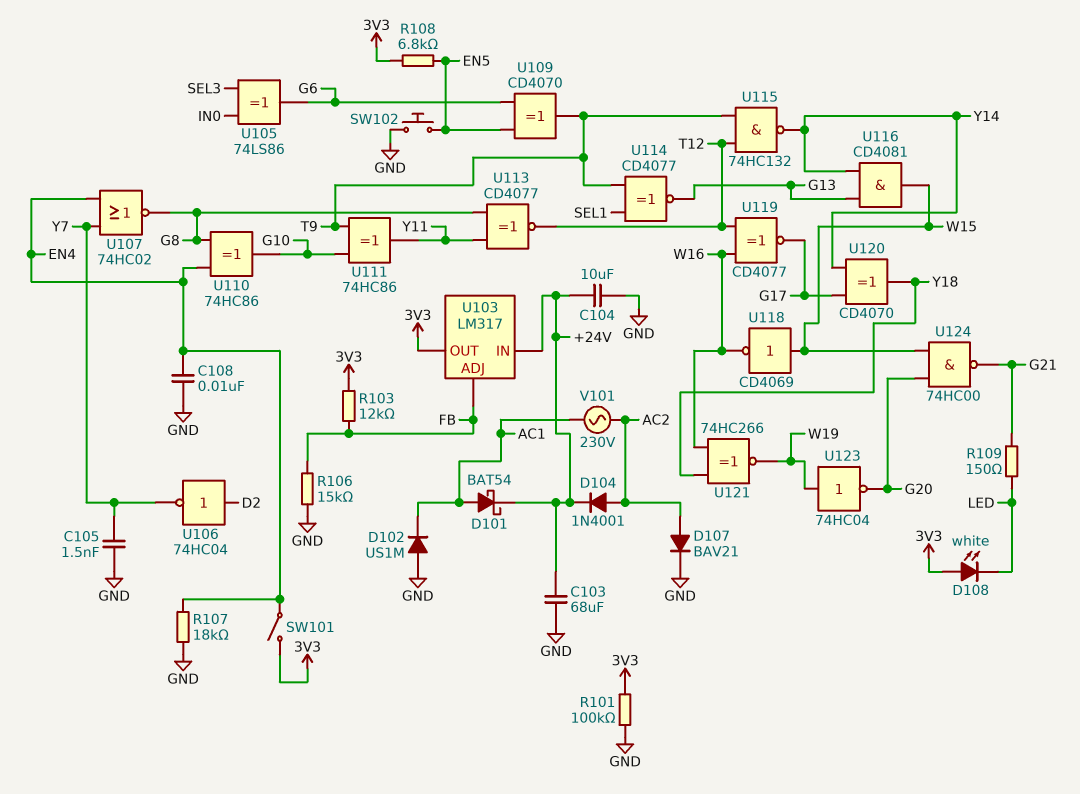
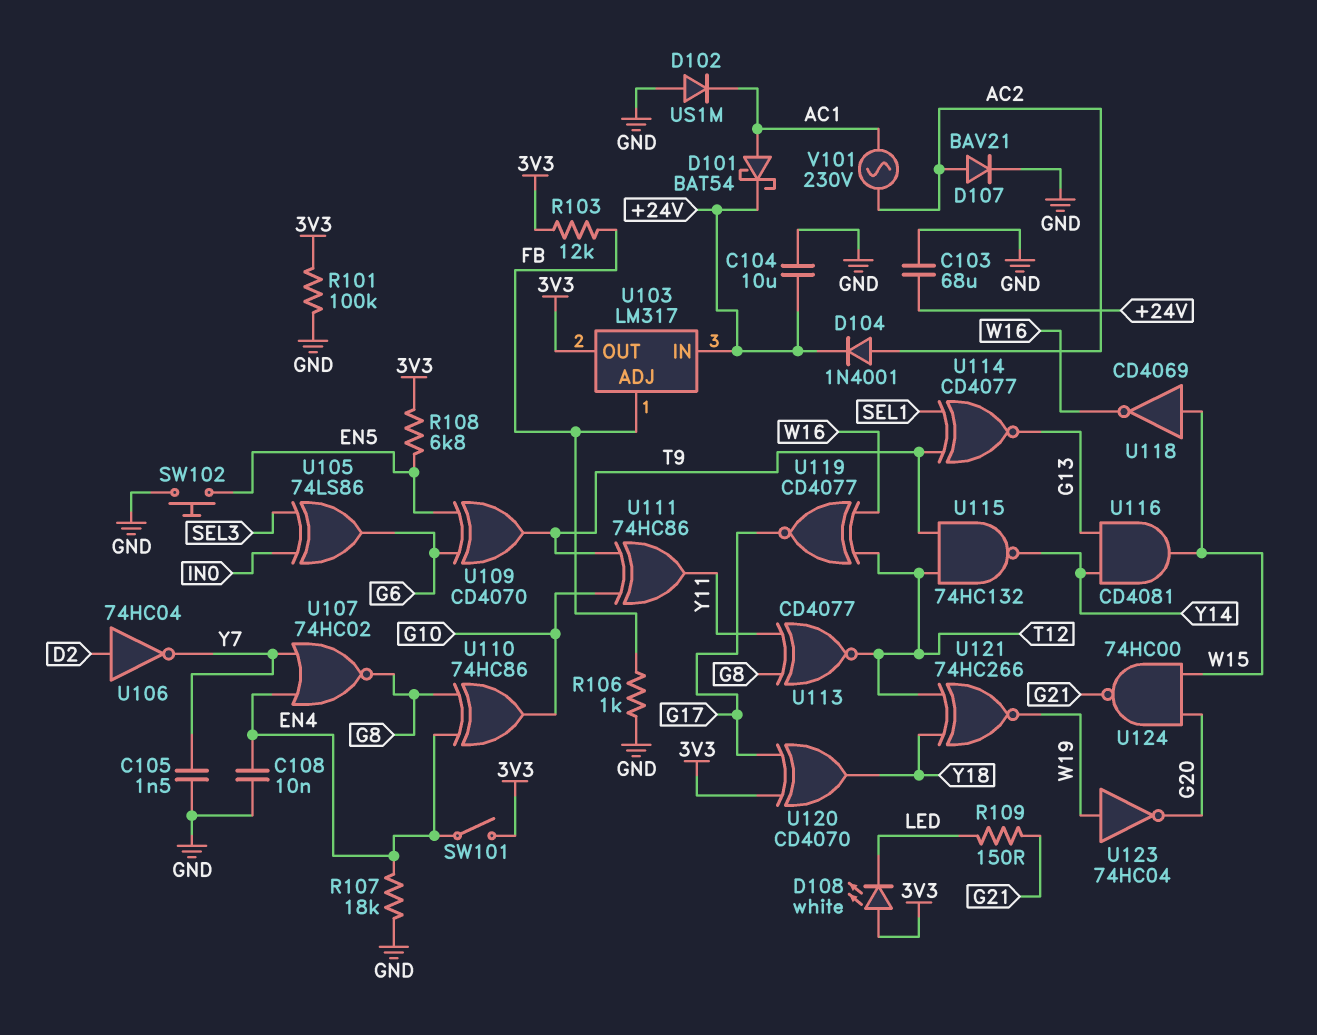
R106: 15k (FB, GND) -> 1k (FB, GND)
U120: XOR CD4070 (in G17, in Y14, out Y18) -> XOR CD4070 (in 3V3, in G17, out Y18)
U121: XNOR 74HC266 (in W16, in Y18, out W19) -> XNOR 74HC266 (in T12, in Y18, out W19)

